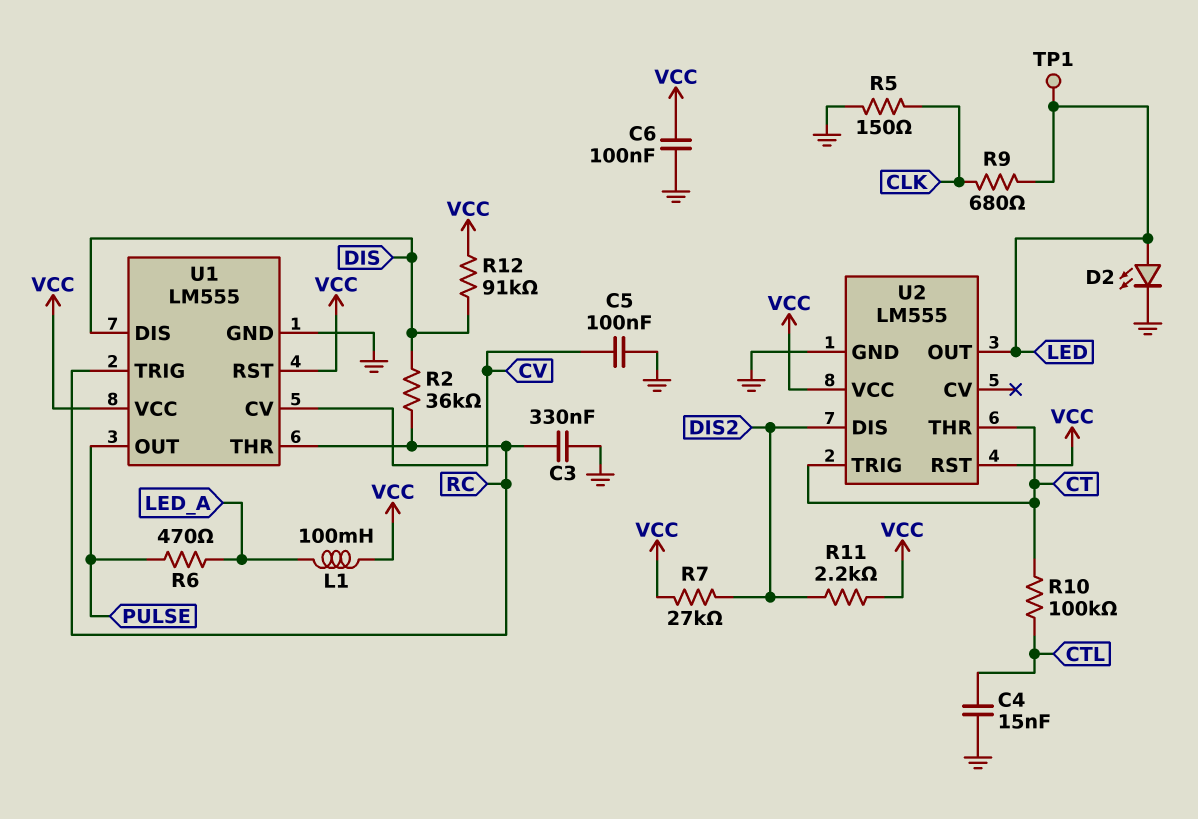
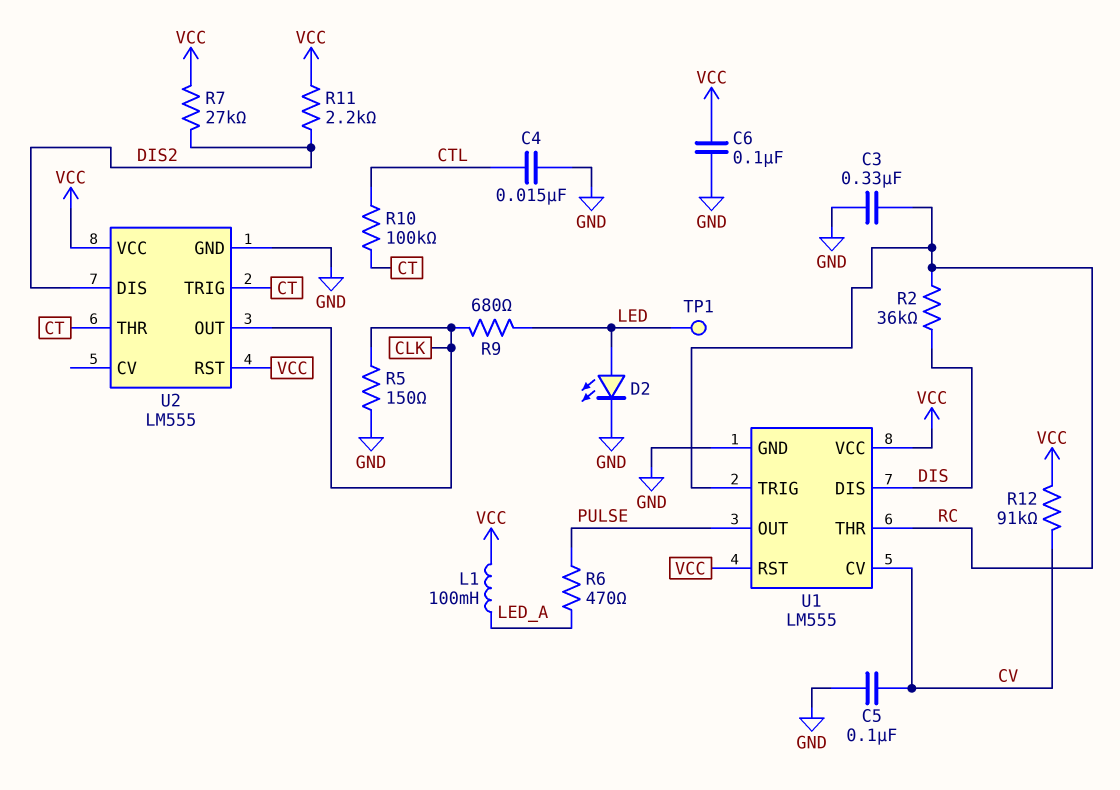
R12: 91k (DIS, VCC) -> 91k (CV, VCC)
U2 pin OUT: LED -> CLK

